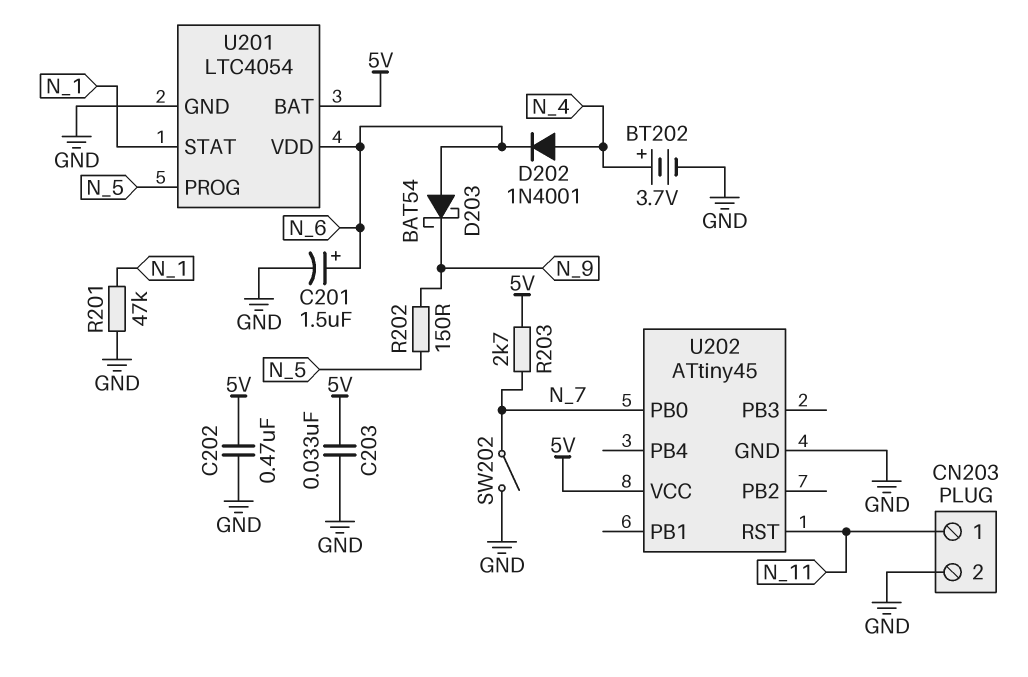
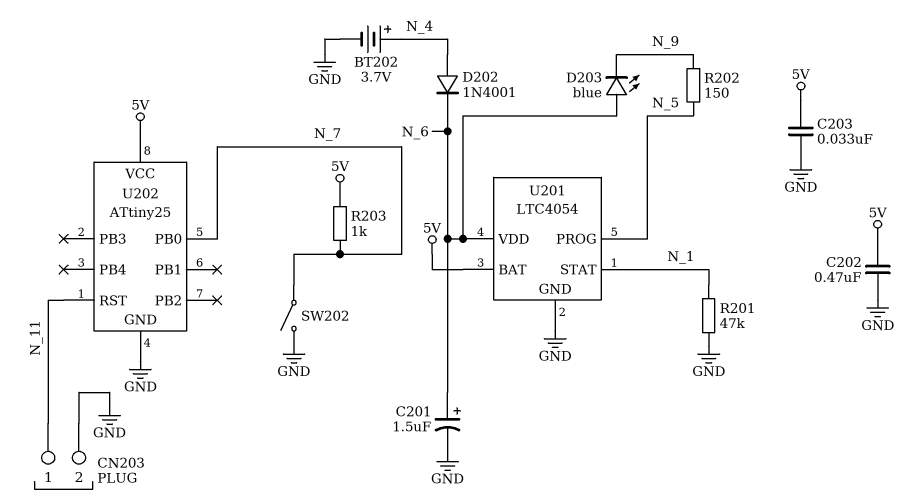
D203: schottky BAT54 (A N_6, K N_9) -> LED blue (A N_6, K N_9)
R203: 2.7k (5V, N_7) -> 1k (5V, N_7)
U202: ATtiny45 -> ATtiny25

